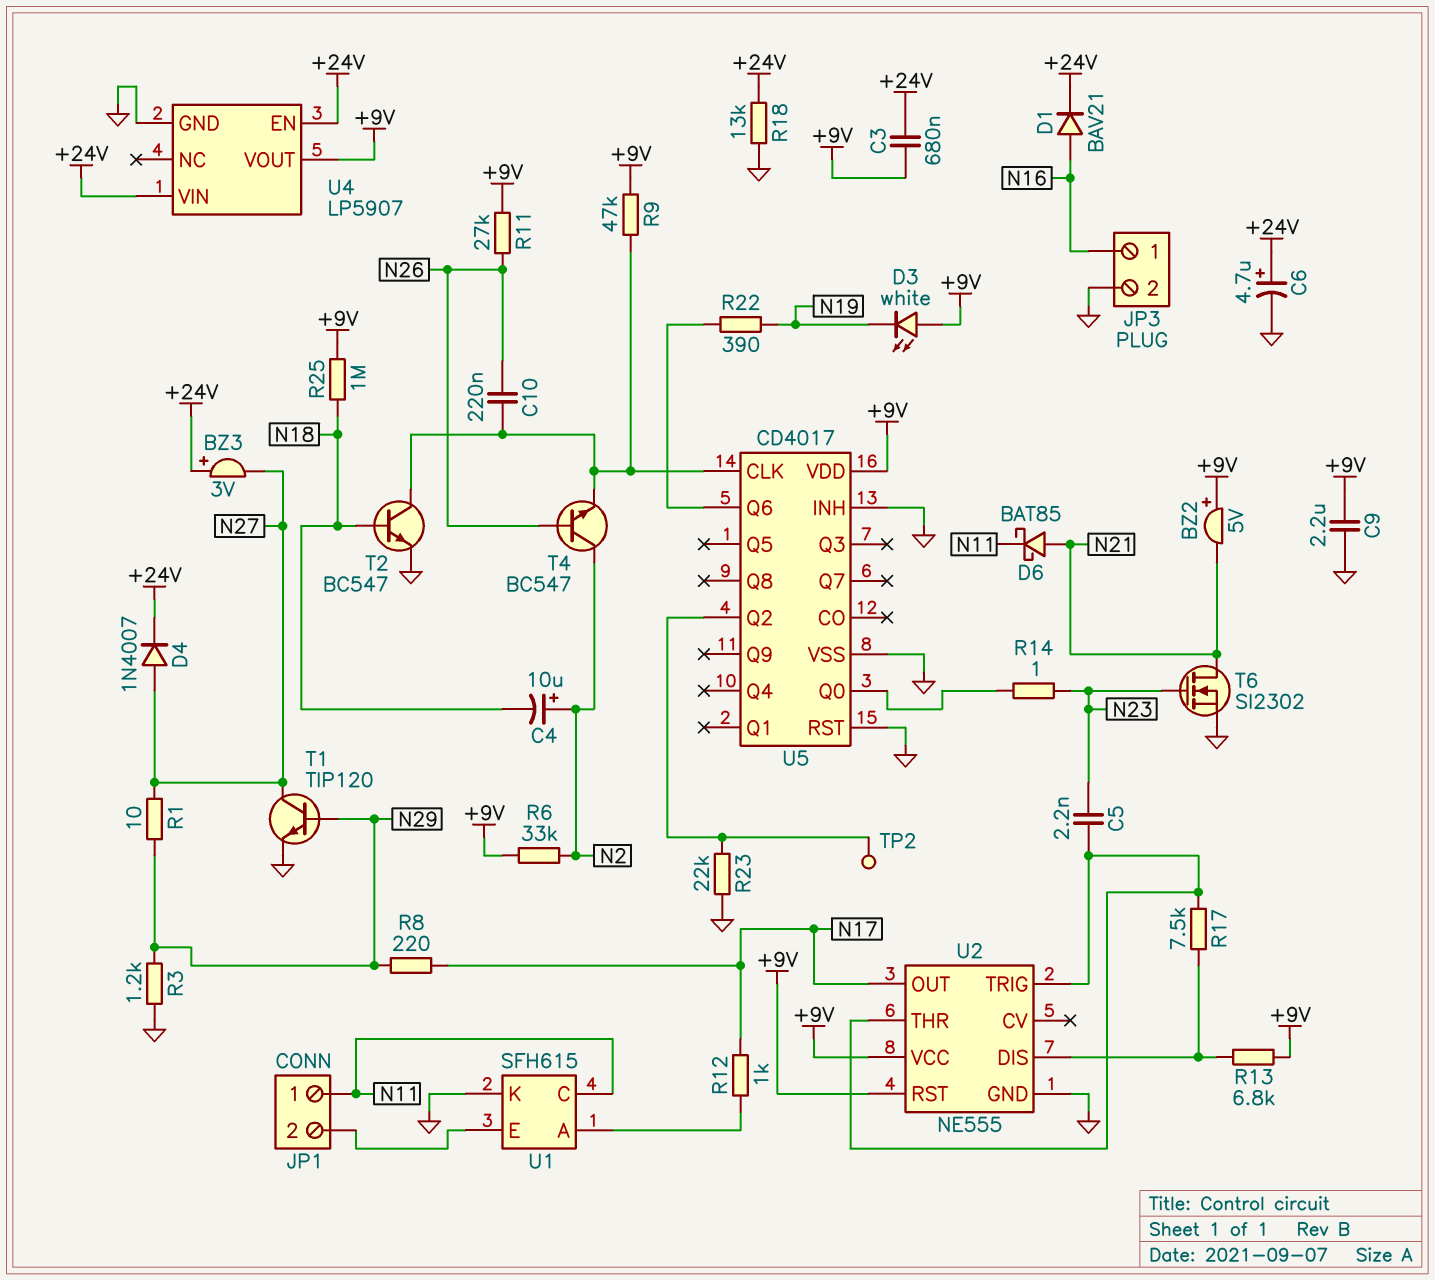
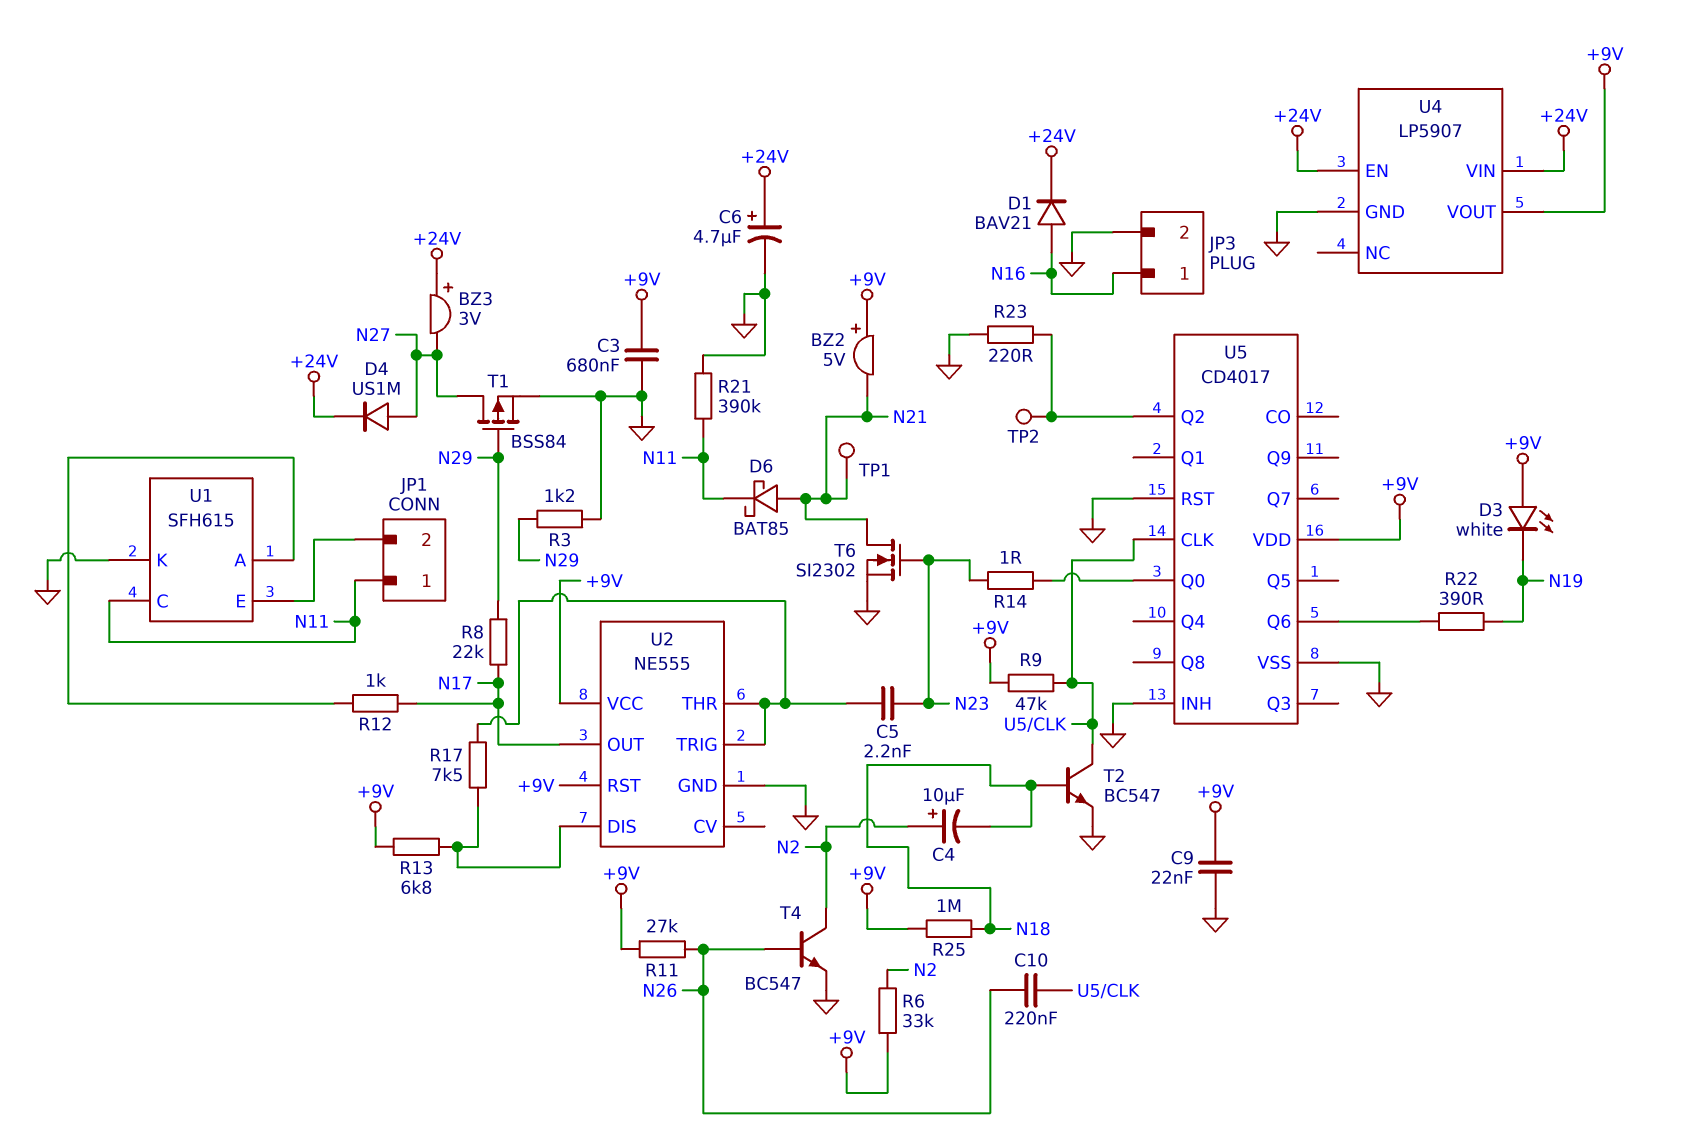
C3: 680nF (+9V, +24V) -> 680nF (+9V, GND)
C9: 2.2uF (+9V, GND) -> 22nF (+9V, GND)
D4: diode 1N4007 (A N27, K +24V) -> diode US1M (A N27, K +24V)
R1: 10 (N27, N29) -> none
R8: 220 (N17, N29) -> 22k (N17, N29)
R18: 13k (+24V, GND) -> none
R21: none -> 390k (GND, N11)
R23: 22k (GND, U5/Q2) -> 220 (GND, U5/Q2)
T1: NPN TIP120 (B N29, C N27, E GND) -> PMOS BSS84 (G N29, D N27, S GND)
T4: NPN BC547 (B N26, C N2, E U5/CLK) -> NPN BC547 (B N26, C N2, E GND)
TP1: none -> test point (N21)

